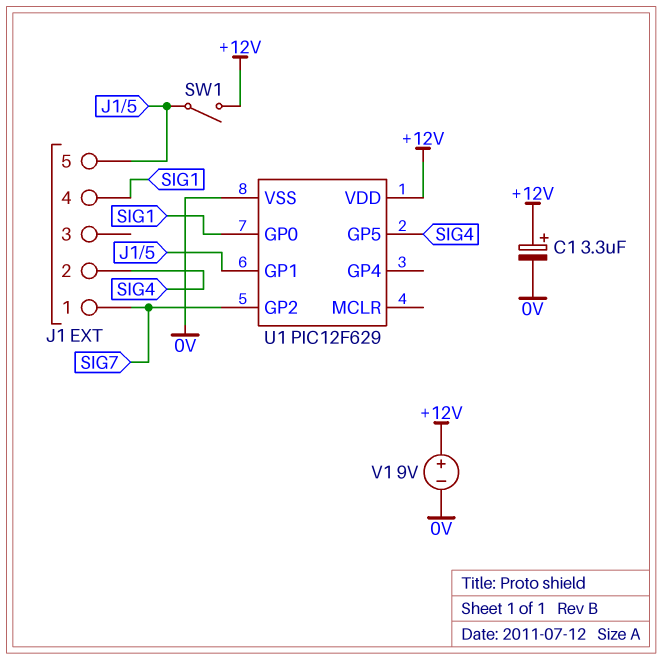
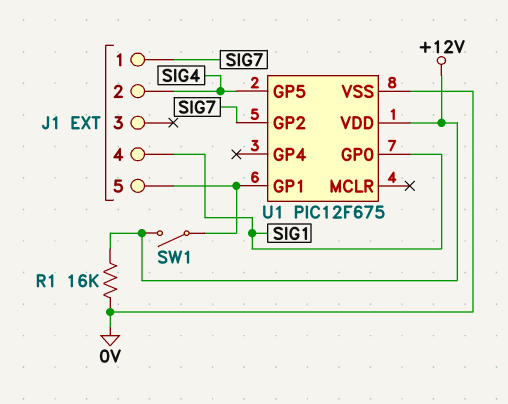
C1: 3.3uF (plus +12V, minus 0V) -> none
R1: none -> 16k (+12V, 0V)
U1: PIC12F629 -> PIC12F675
V1: 9V (plus +12V, minus 0V) -> none

